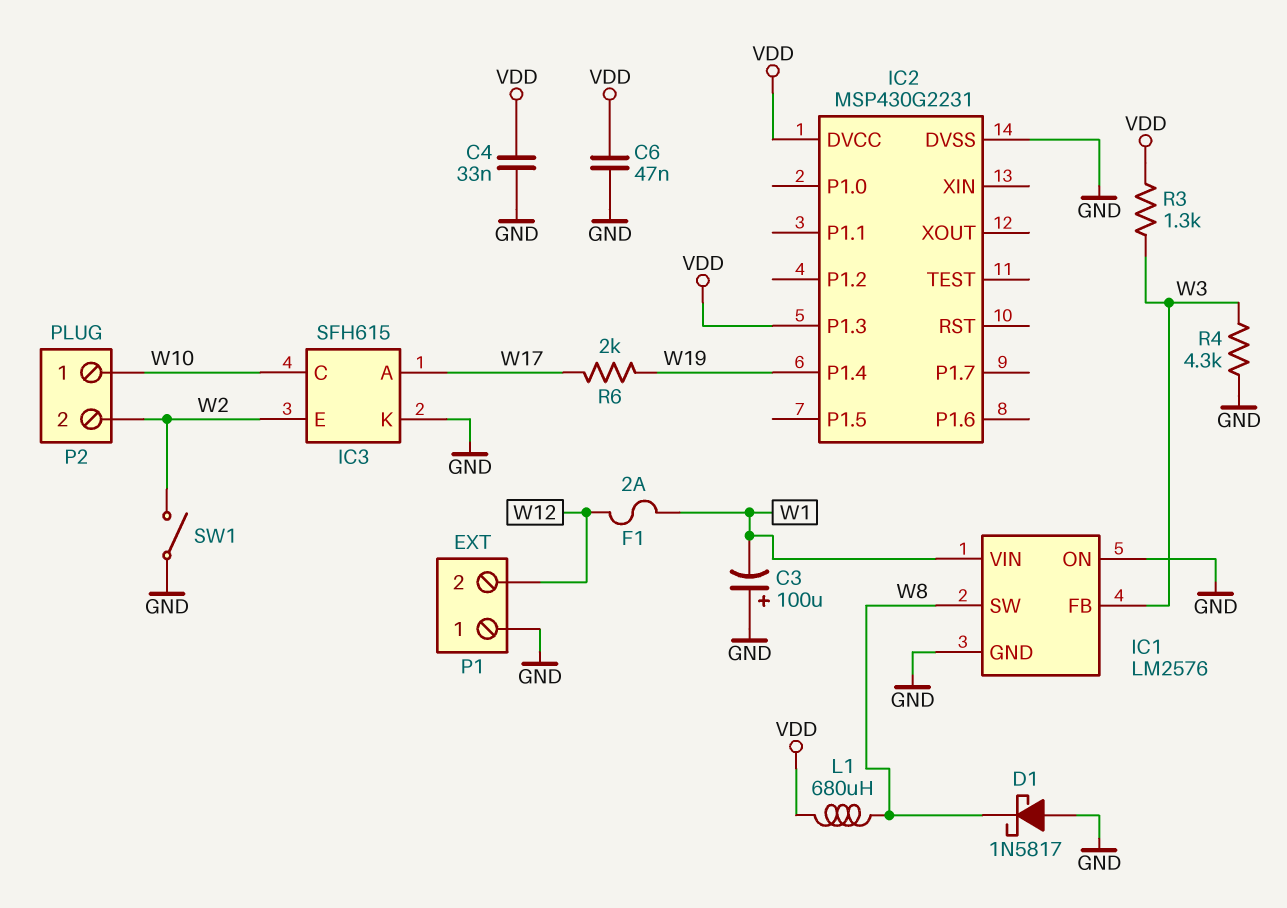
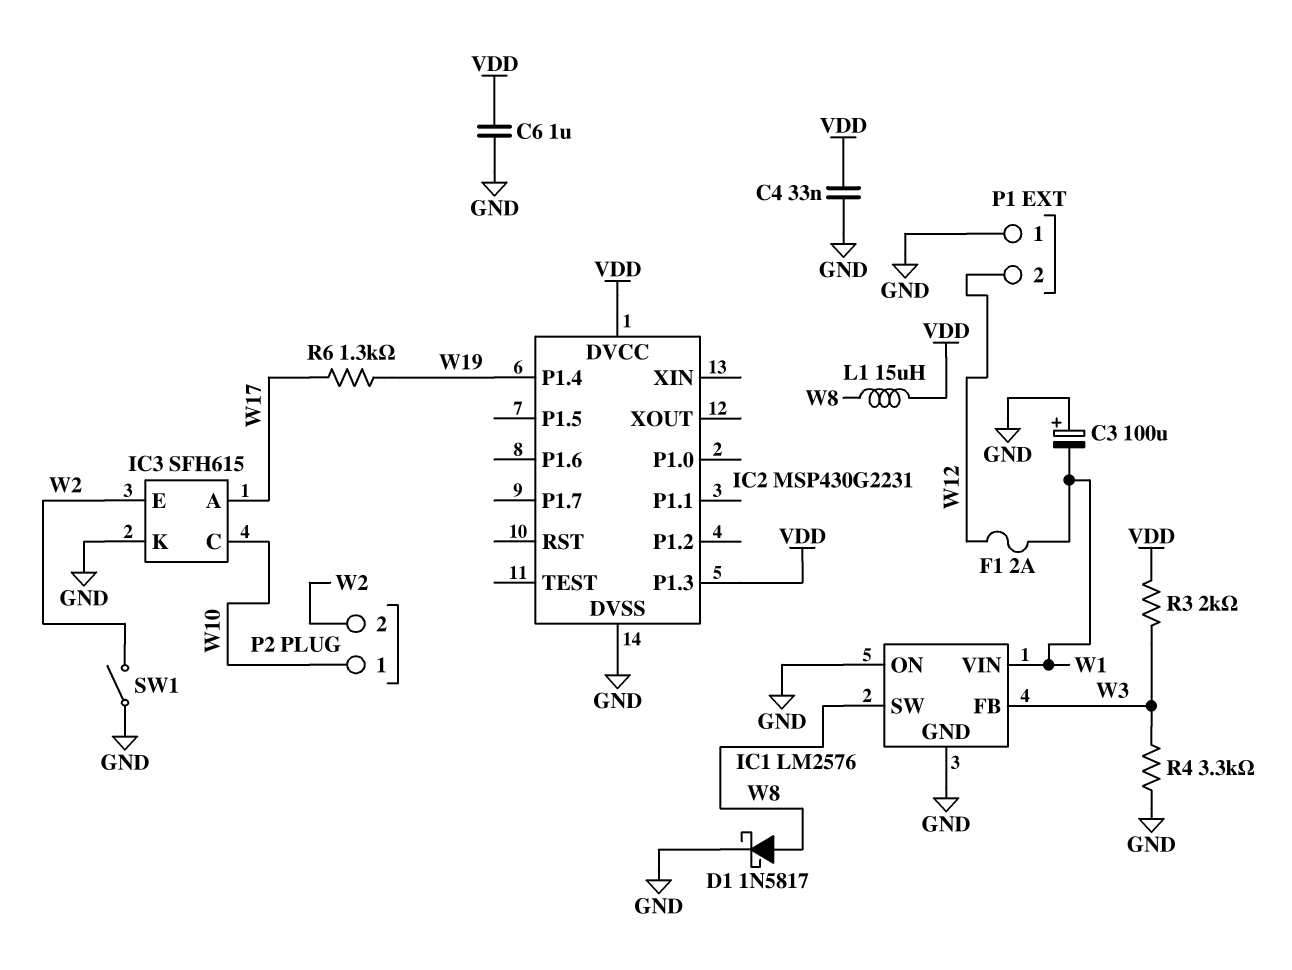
C6: 47nF (GND, VDD) -> 1uF (GND, VDD)
D1: schottky 1N5817 (A GND, K W8) -> schottky 1N5817 (A W8, K GND)
L1: 680uH (VDD, W8) -> 15uH (VDD, W8)
R3: 1.3k (VDD, W3) -> 2k (VDD, W3)
R4: 4.3k (GND, W3) -> 3.3k (GND, W3)
R6: 2k (W17, W19) -> 1.3k (W17, W19)

